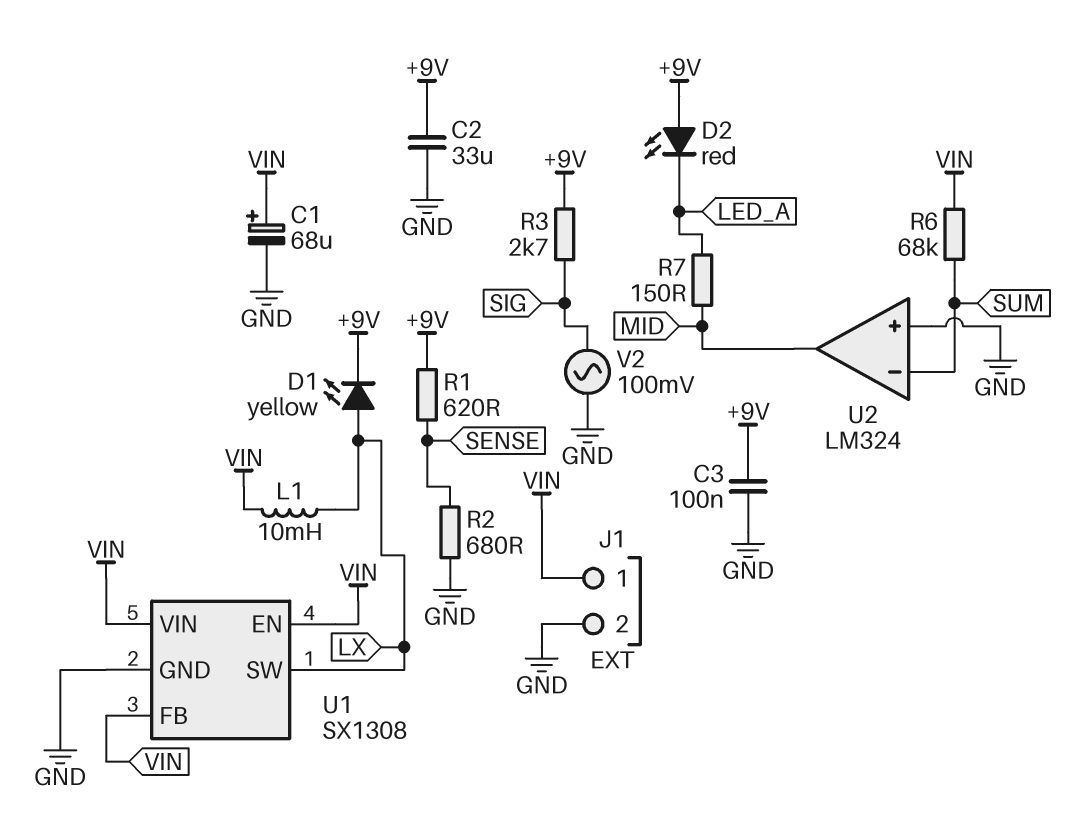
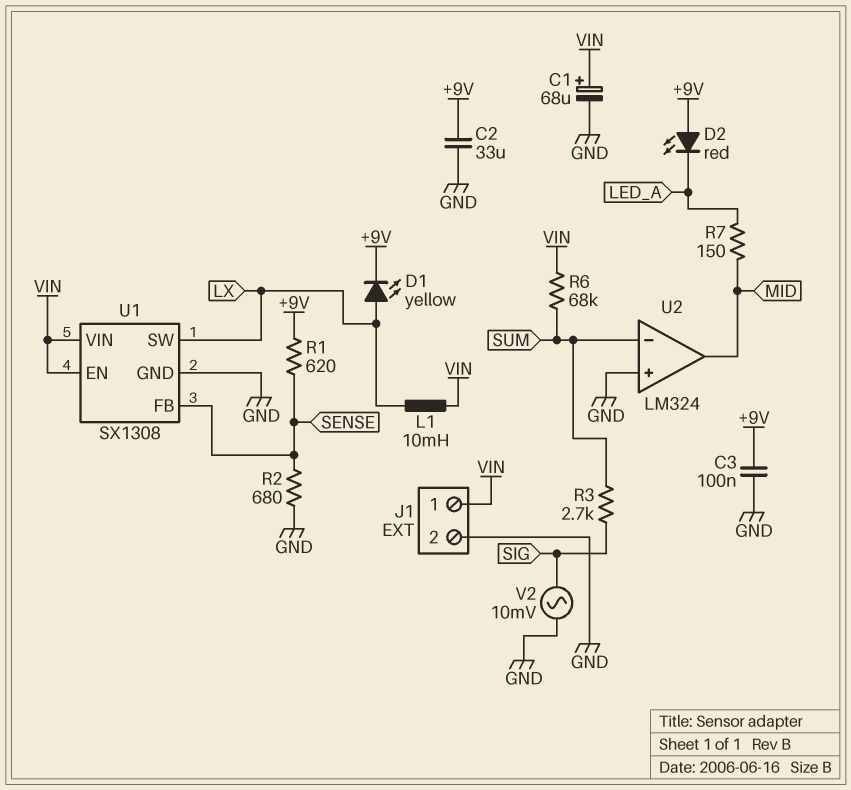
R3: 2.7k (+9V, SIG) -> 2.7k (SIG, SUM)
U1 pin FB: VIN -> SENSE
V2: AC 100mV (GND, SIG) -> AC 10mV (GND, SIG)

